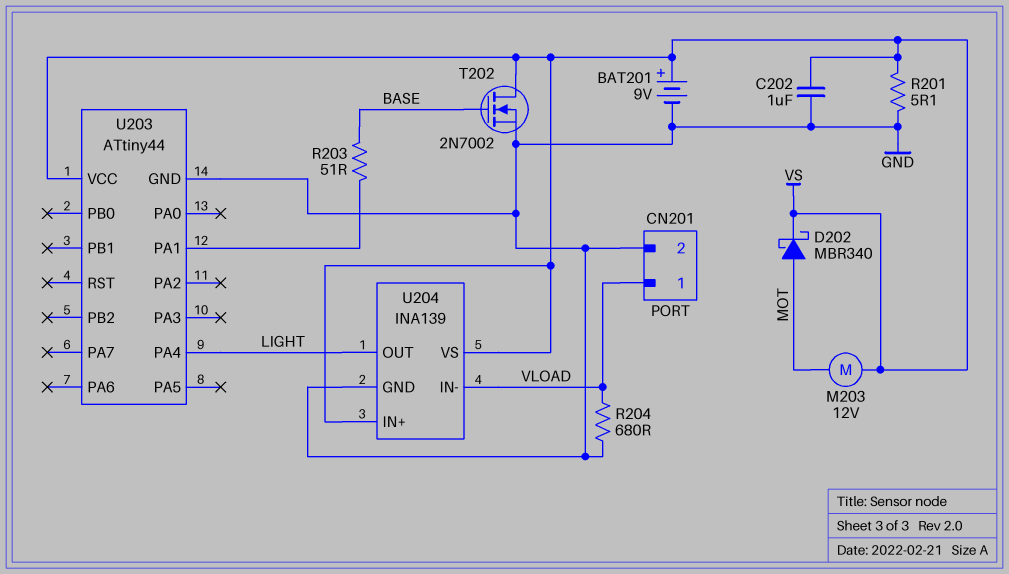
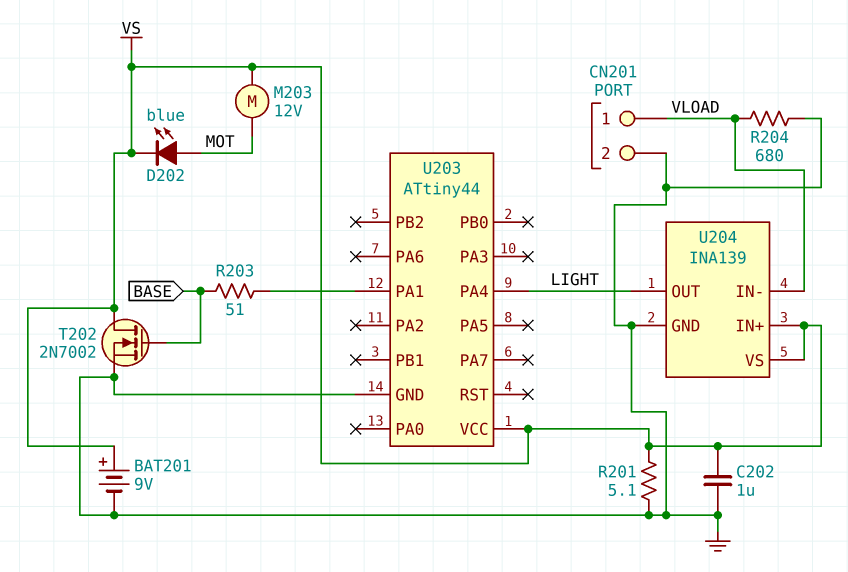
D202: schottky MBR340 (A MOT, K VS) -> LED blue (A MOT, K VS)

